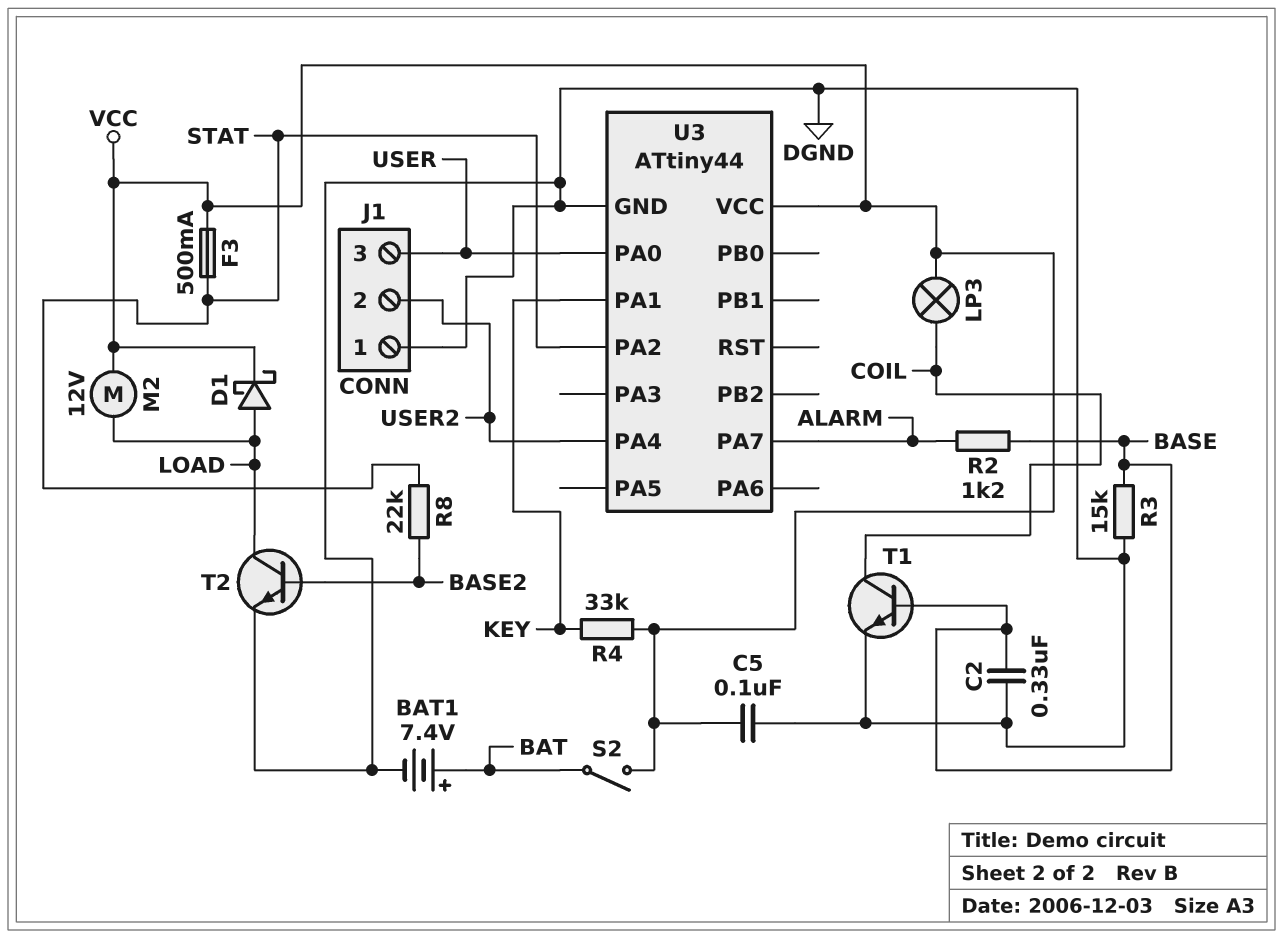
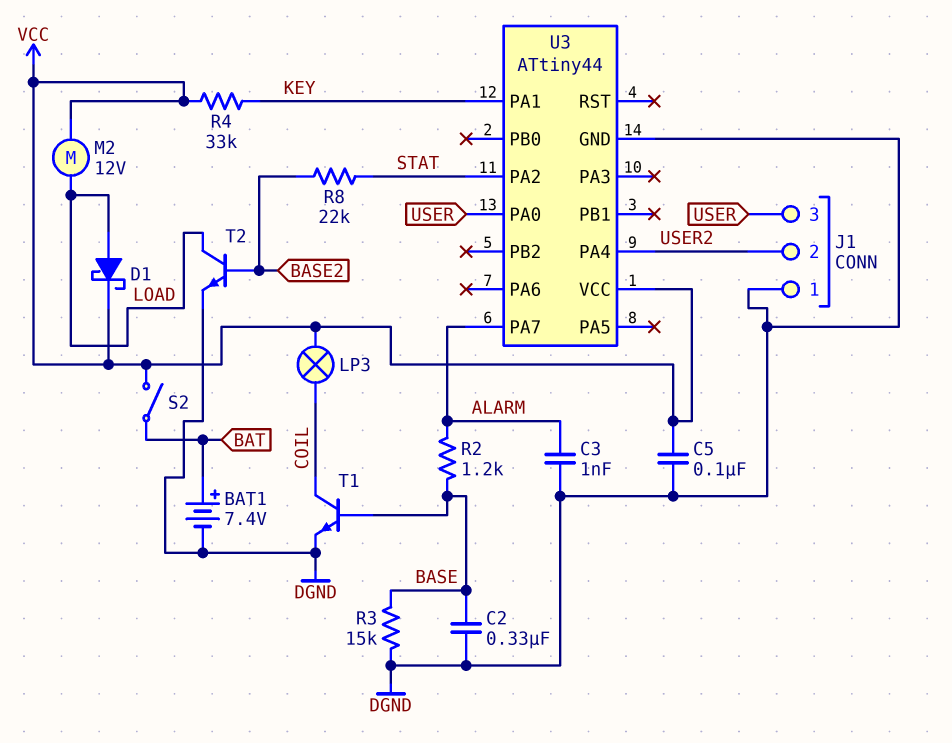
C3: none -> 1nF (ALARM, DGND)
F3: 500mA (STAT, VCC) -> none

